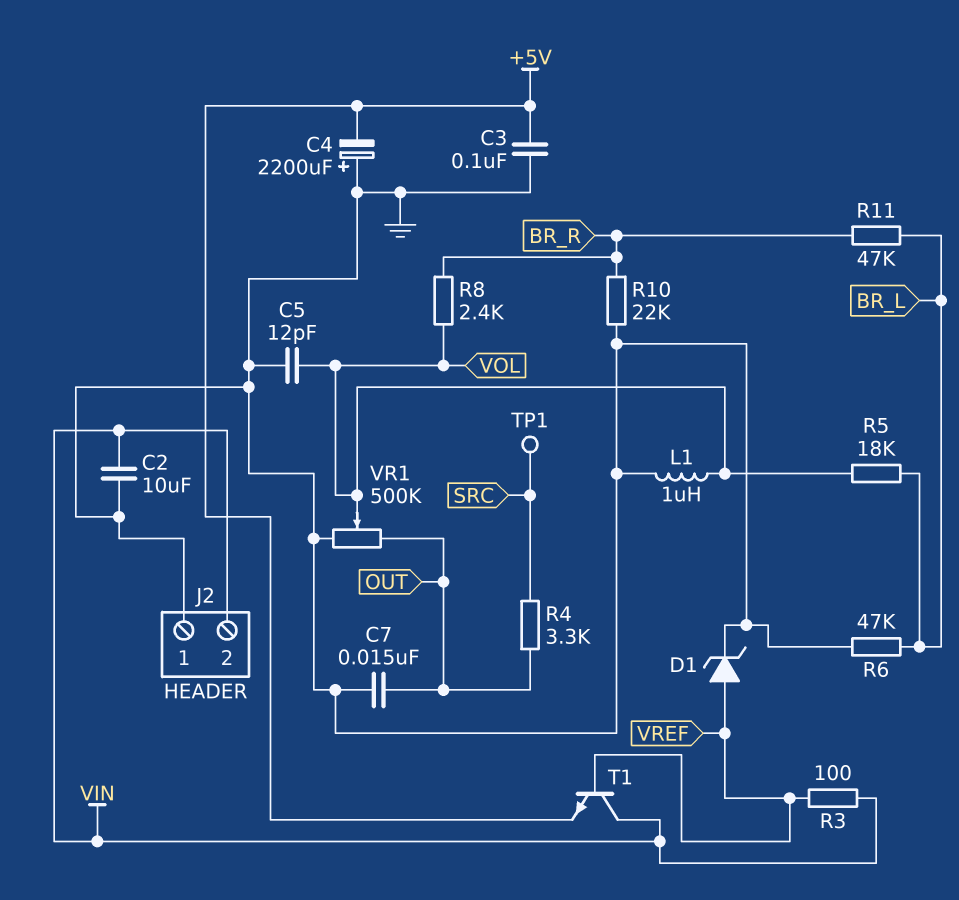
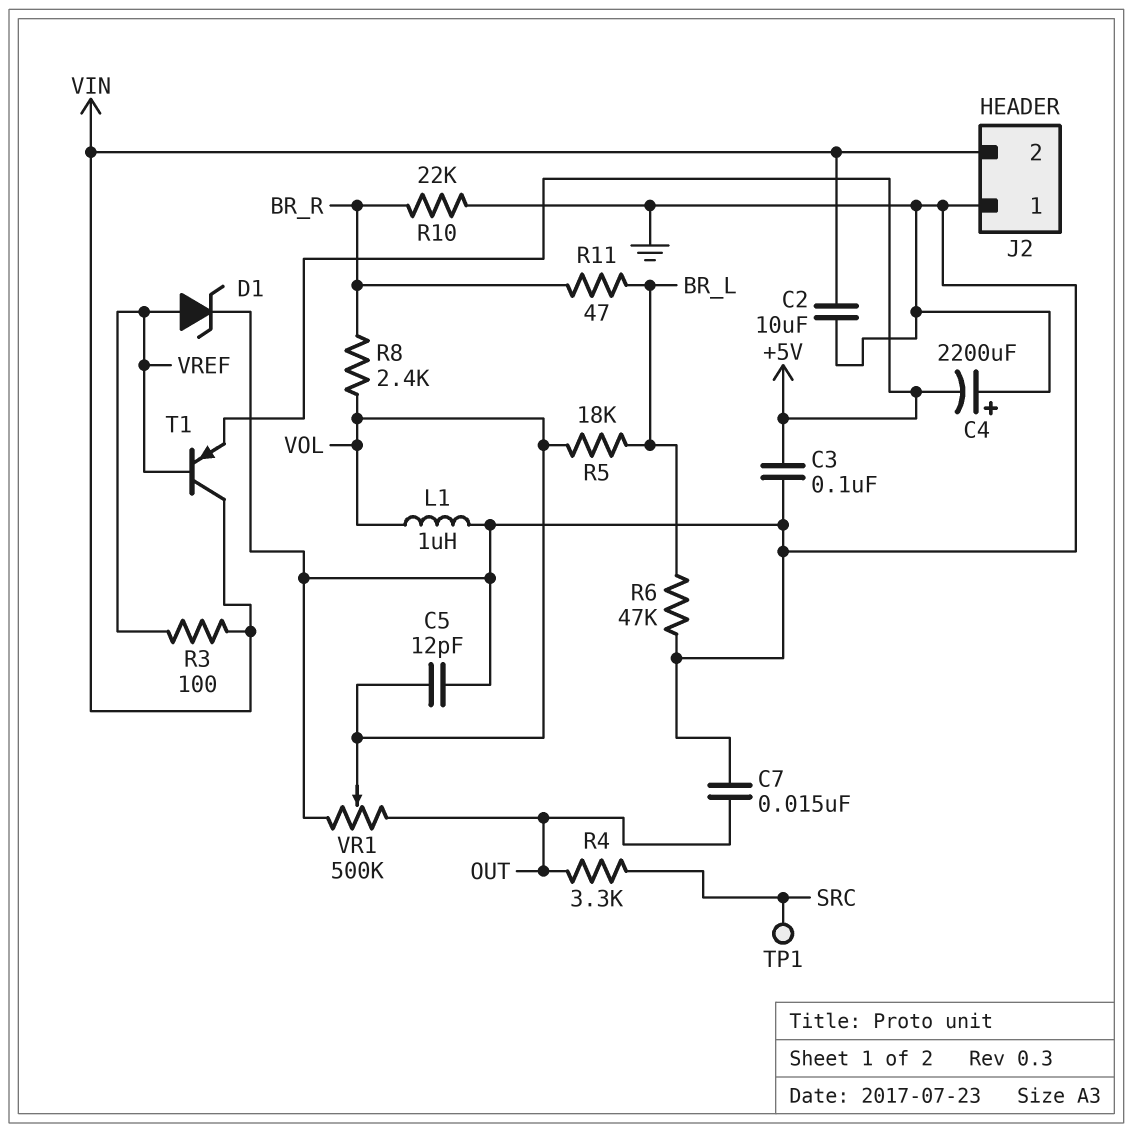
R11: 47k (BR_L, BR_R) -> 47 (BR_L, BR_R)
T1: NPN (B VREF, C VIN, E +5V) -> PNP (B VREF, C VIN, E +5V)

